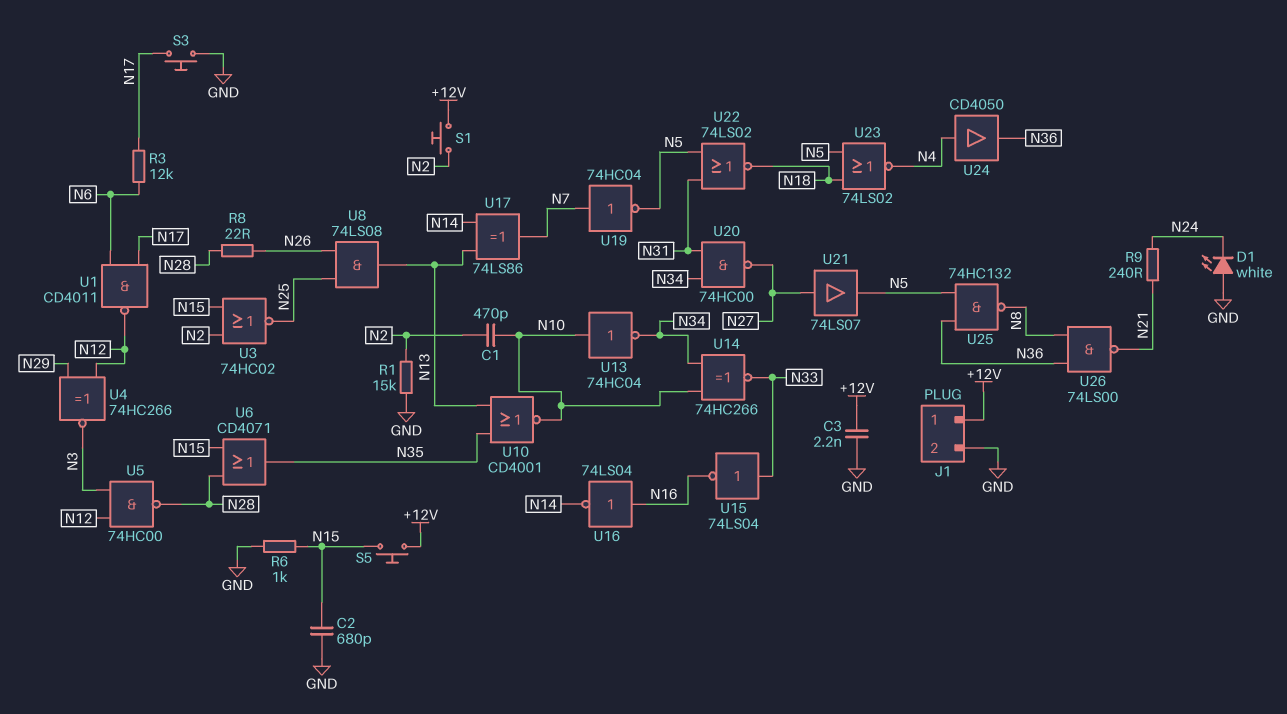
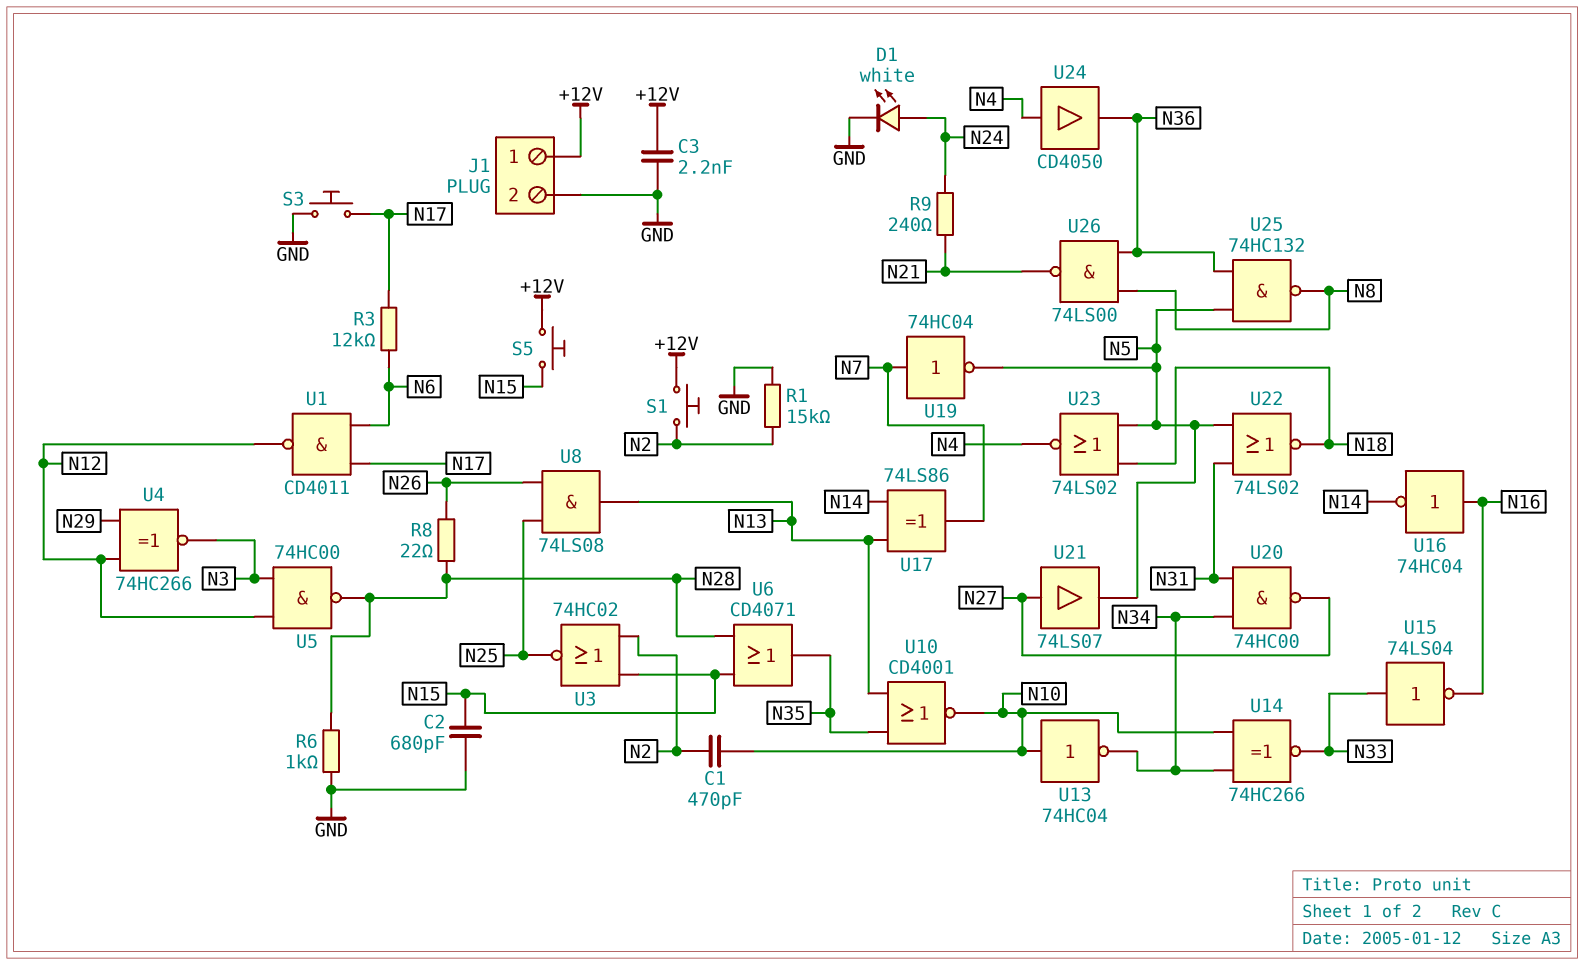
D1: LED white (A GND, K N24) -> LED white (A N24, K GND)
R6: 1k (GND, N15) -> 1k (GND, N28)
U16: NOT 74LS04 (in N16, out N14) -> NOT 74HC04 (in N16, out N14)

